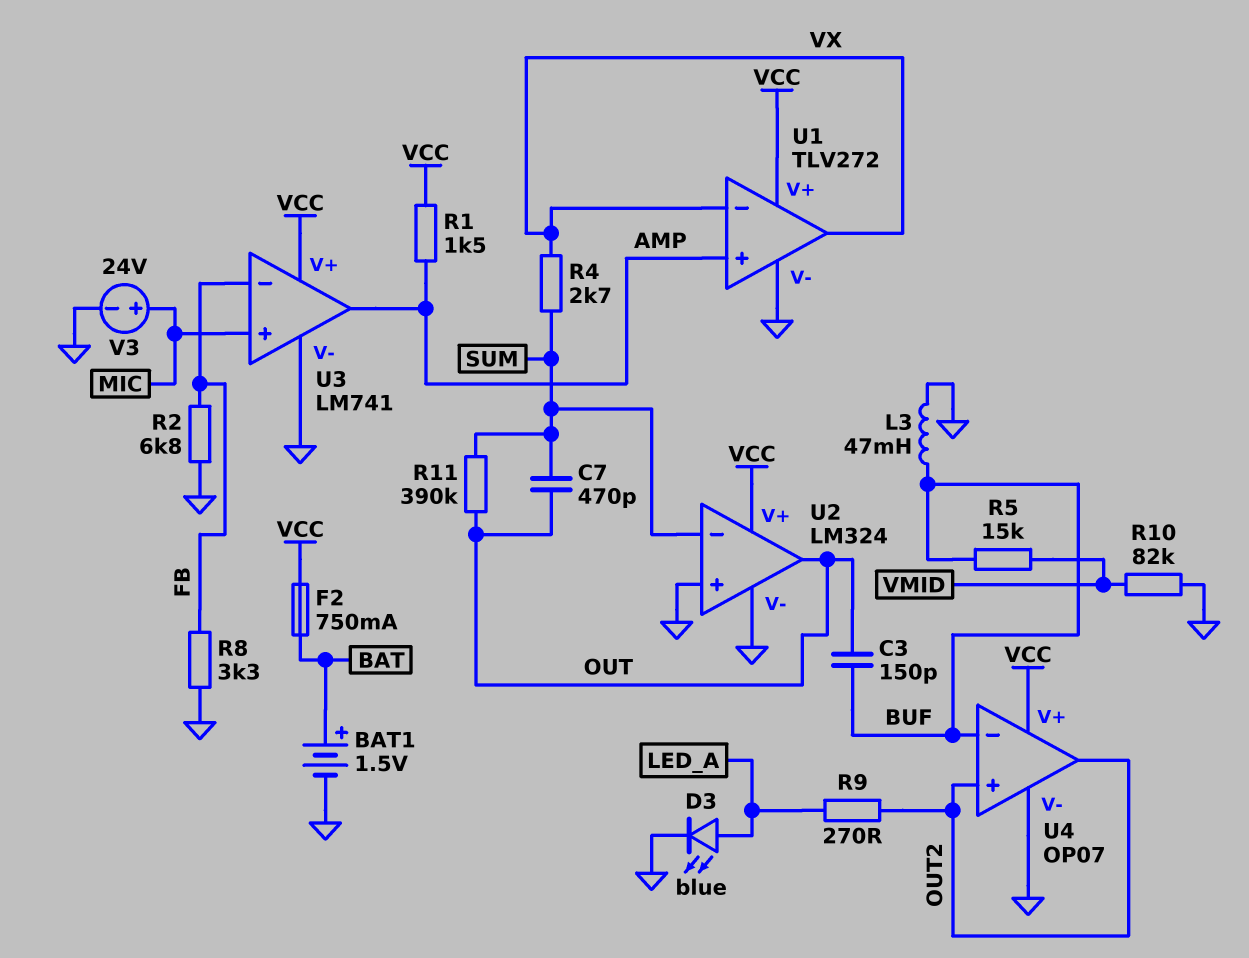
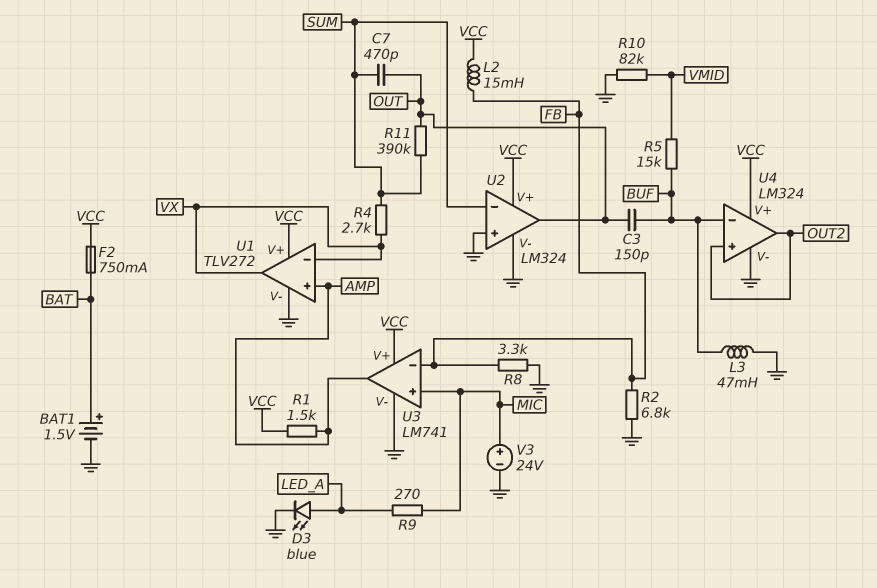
L2: none -> 15mH (FB, VCC)
R9: 270 (LED_A, OUT2) -> 270 (LED_A, MIC)
U4: OP07 -> LM324

